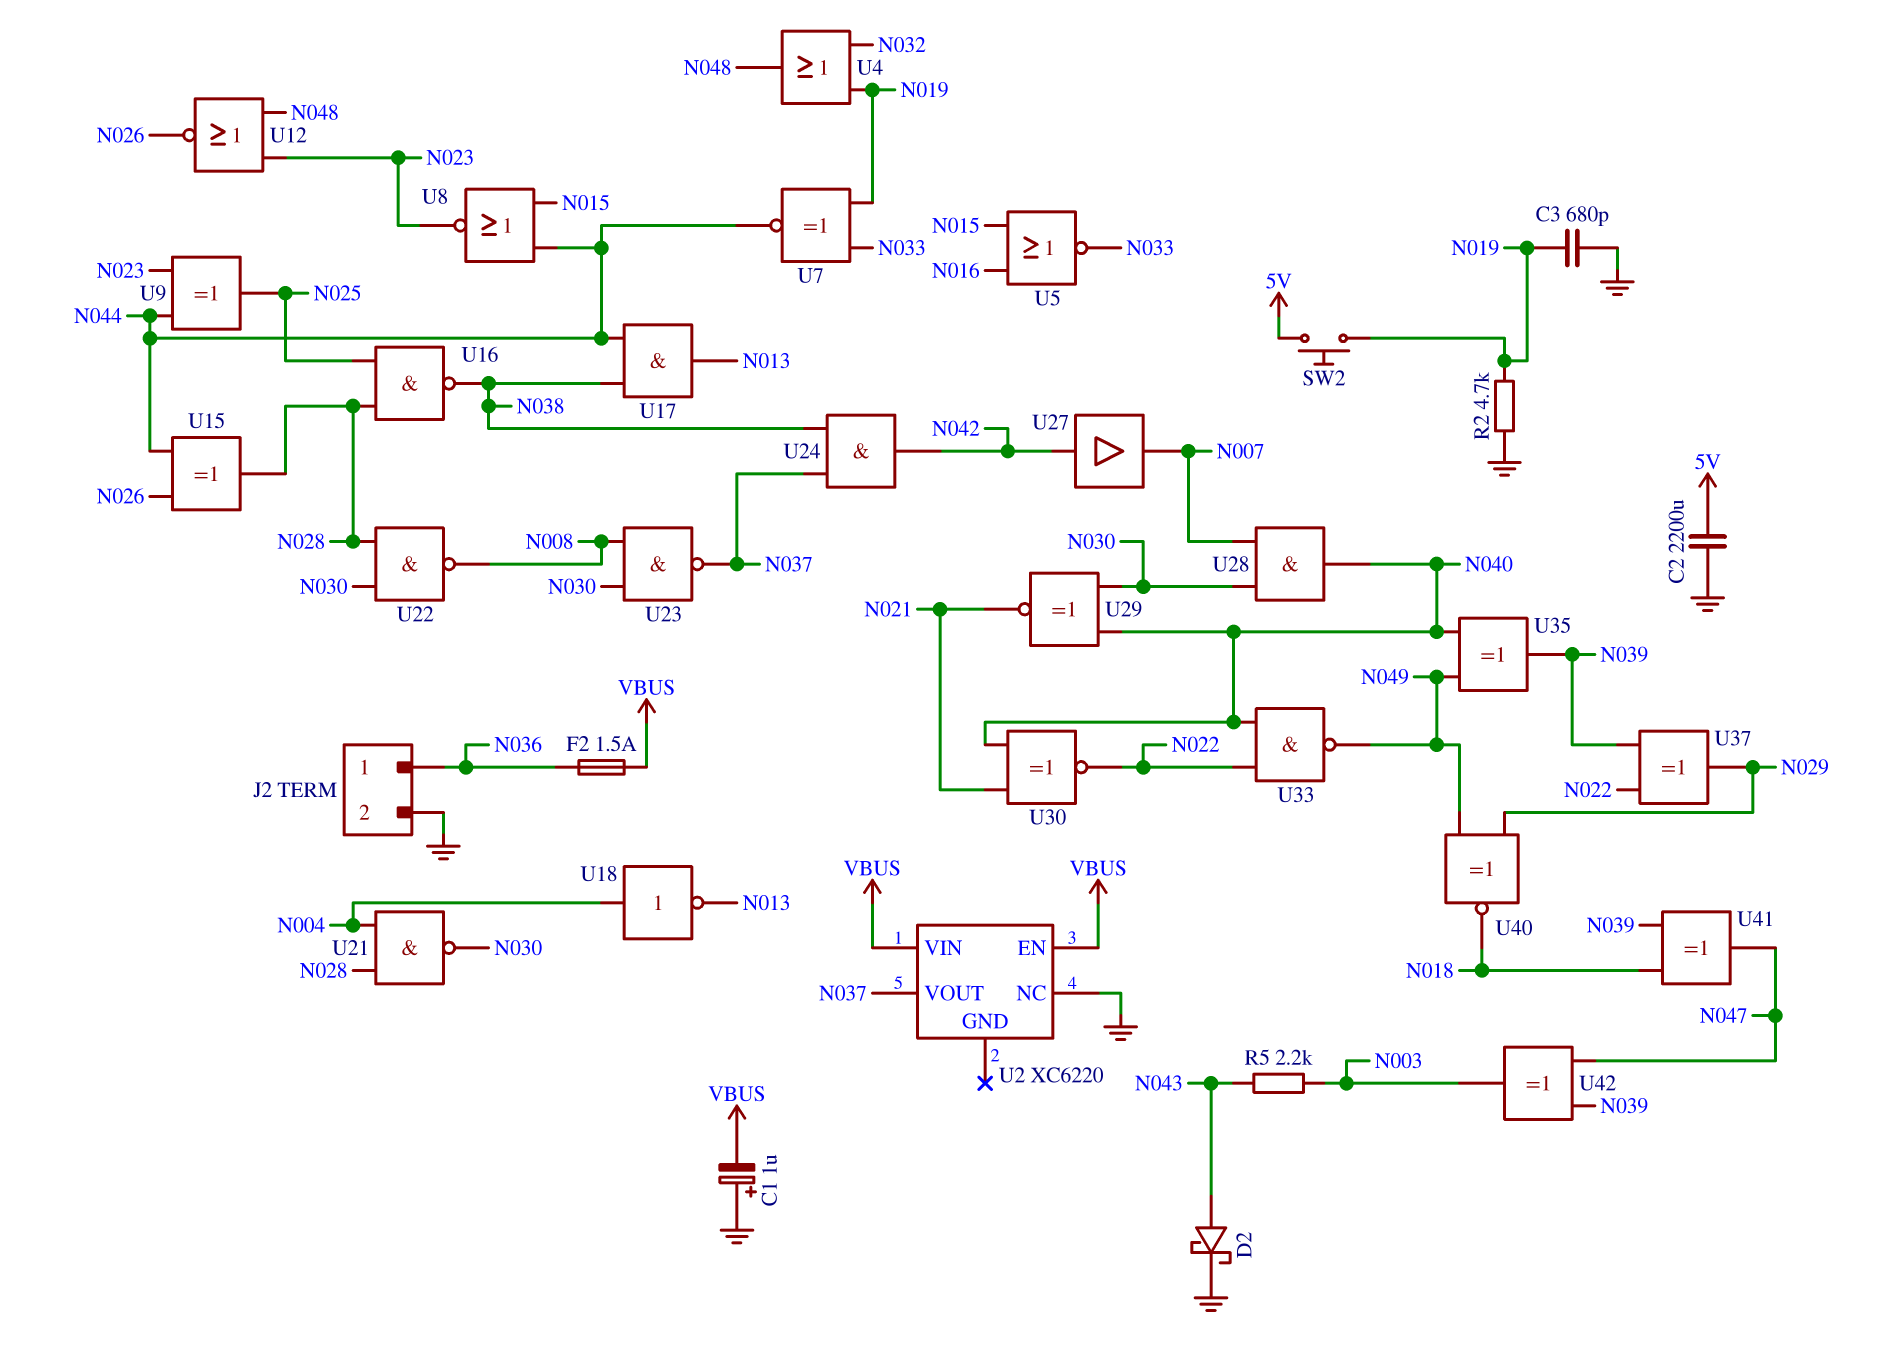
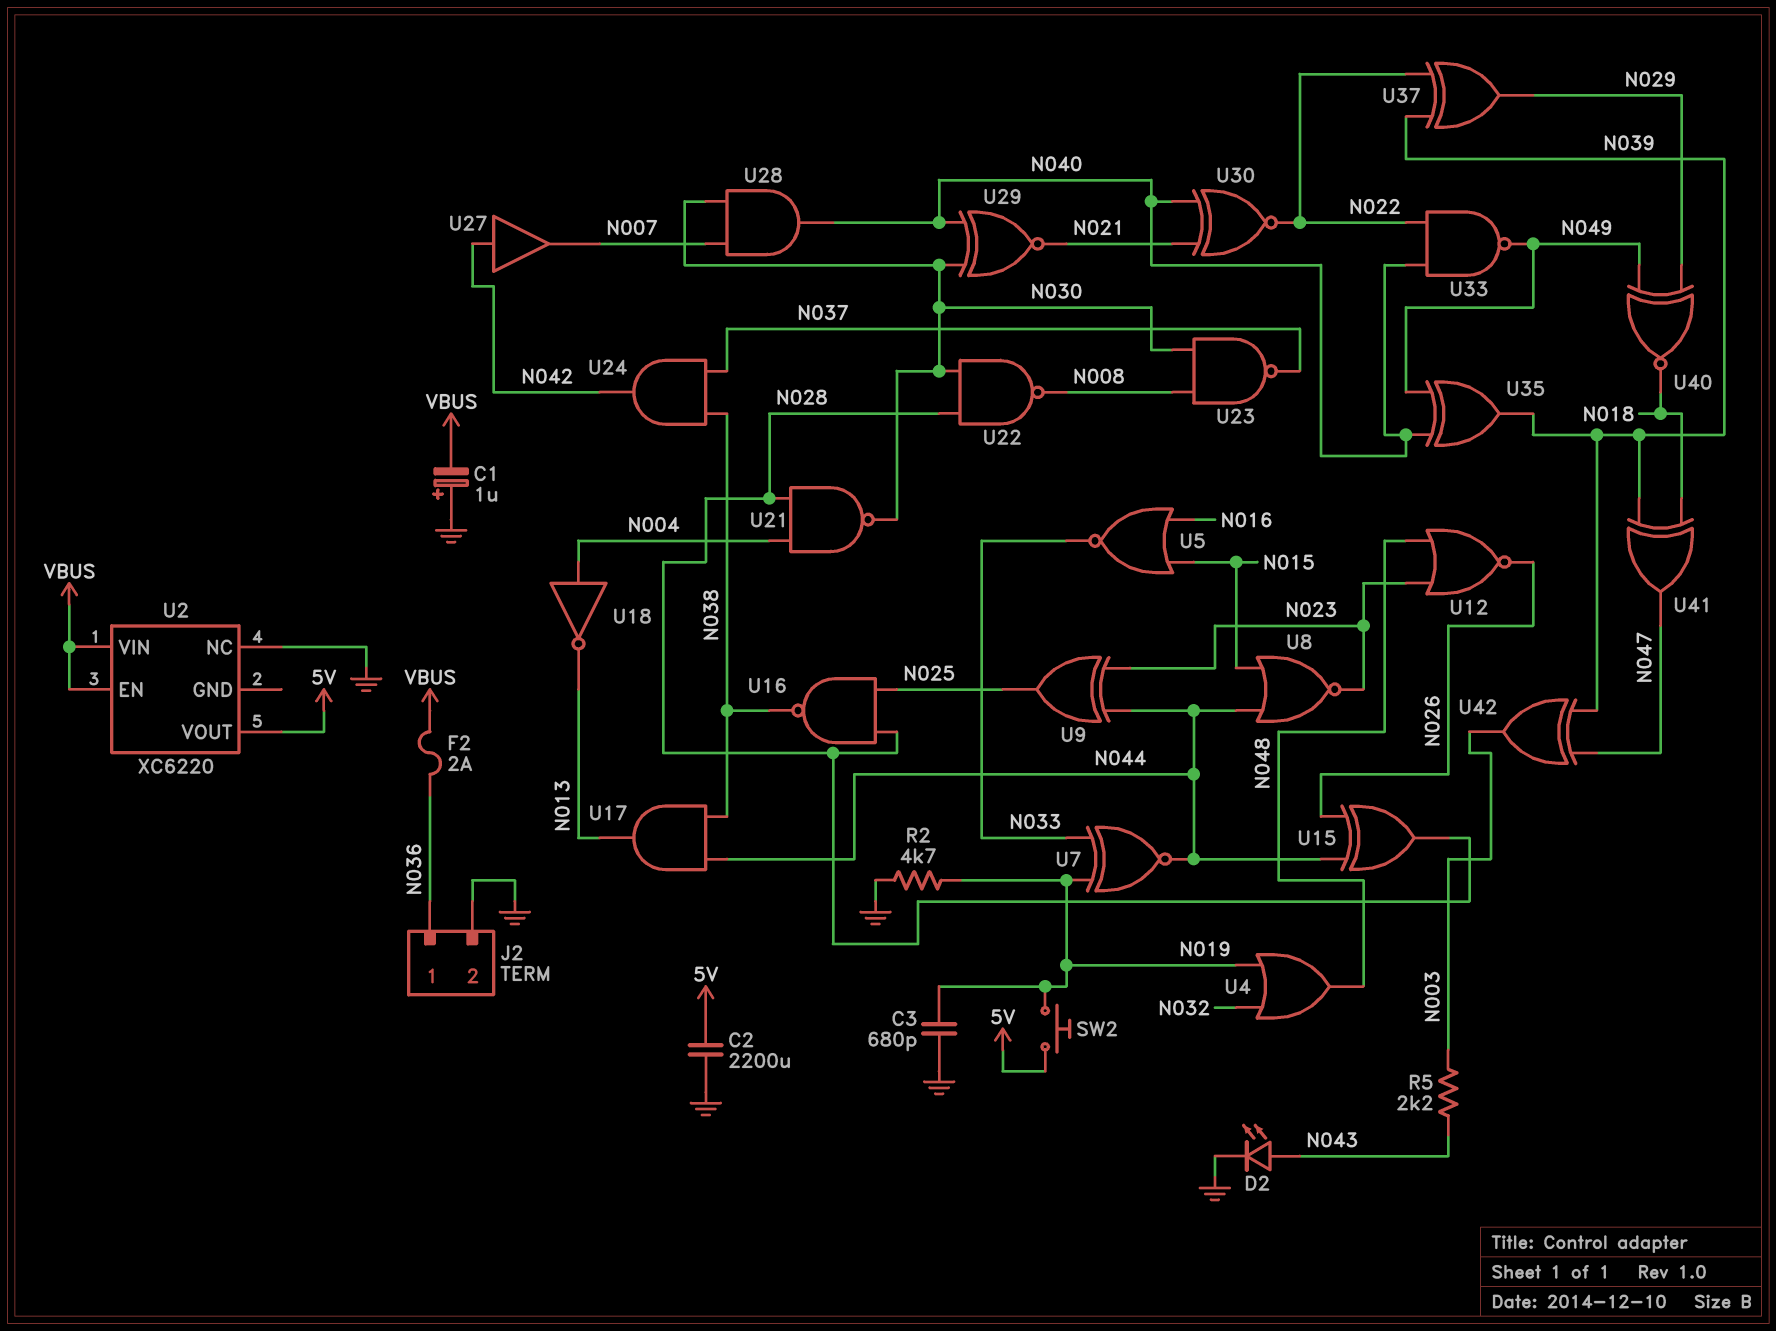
D2: schottky (A N043, K GND) -> LED (A N043, K GND)
F2: 1.5A (N036, VBUS) -> 2A (N036, VBUS)
U2 pin VOUT: N037 -> 5V

